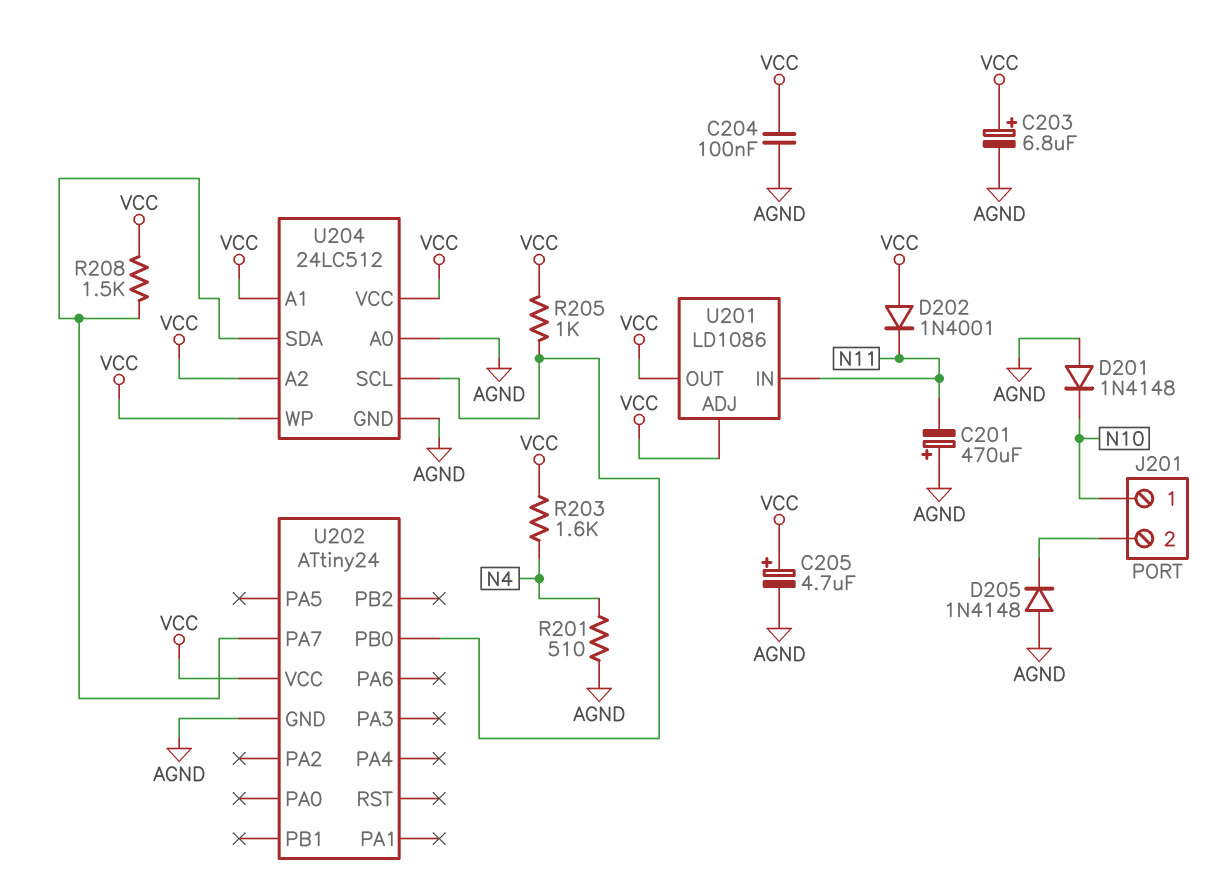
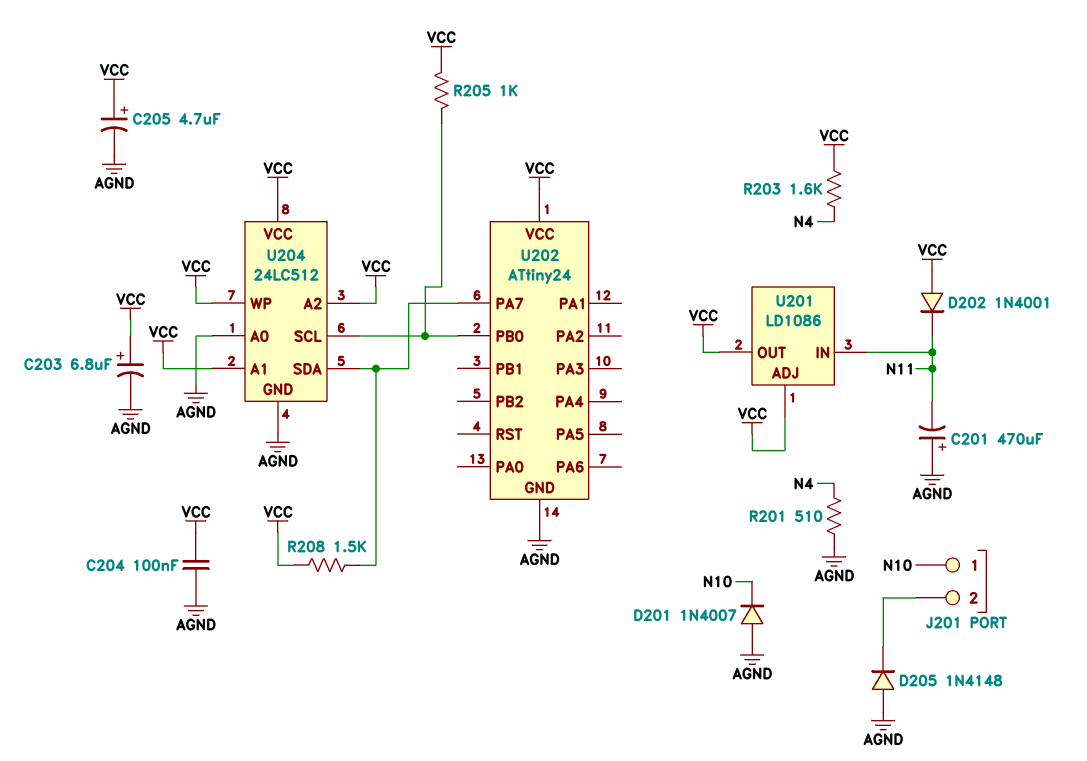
D201: diode 1N4148 (A AGND, K N10) -> diode 1N4007 (A AGND, K N10)

